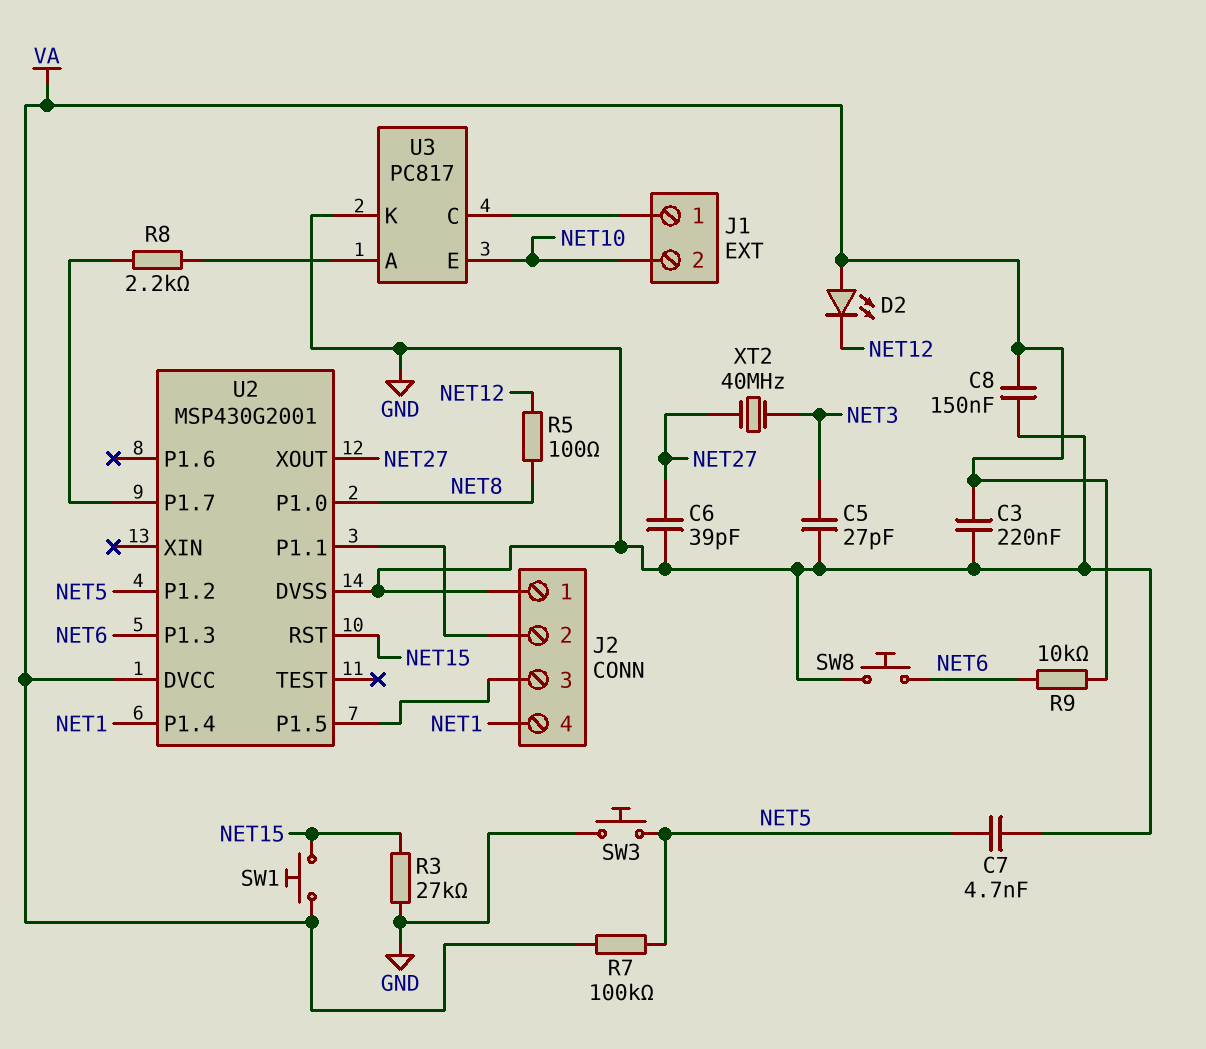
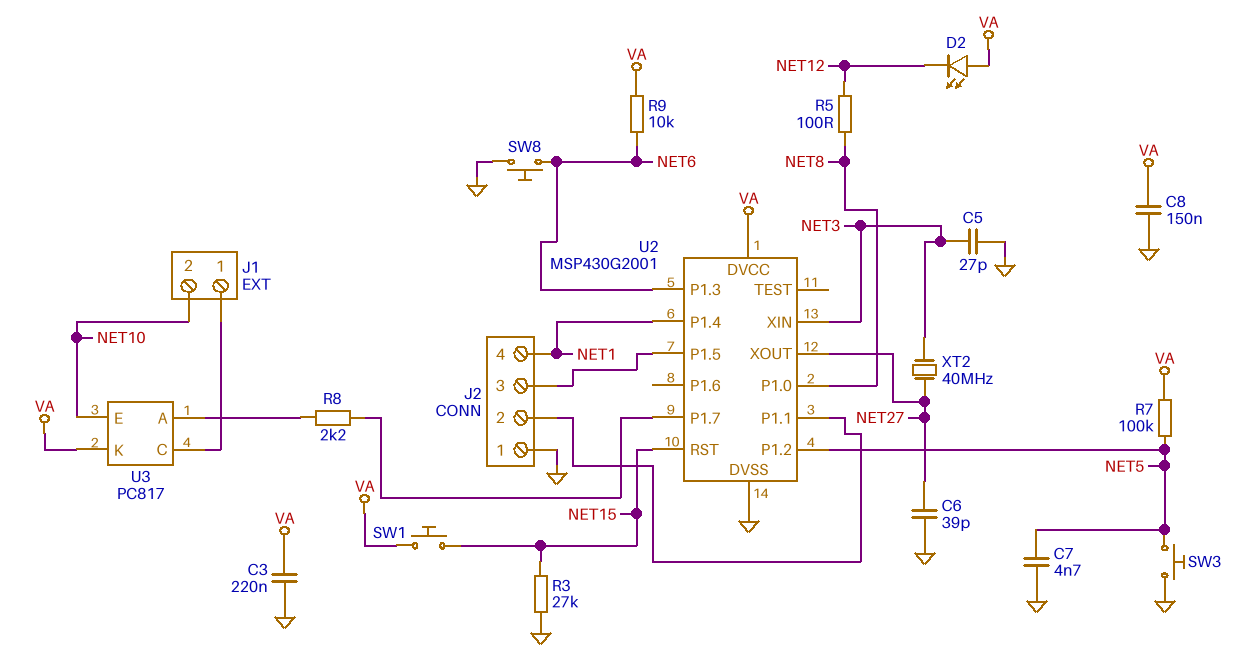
U2 pin XIN: none -> NET3
U3 pin K: GND -> VA

